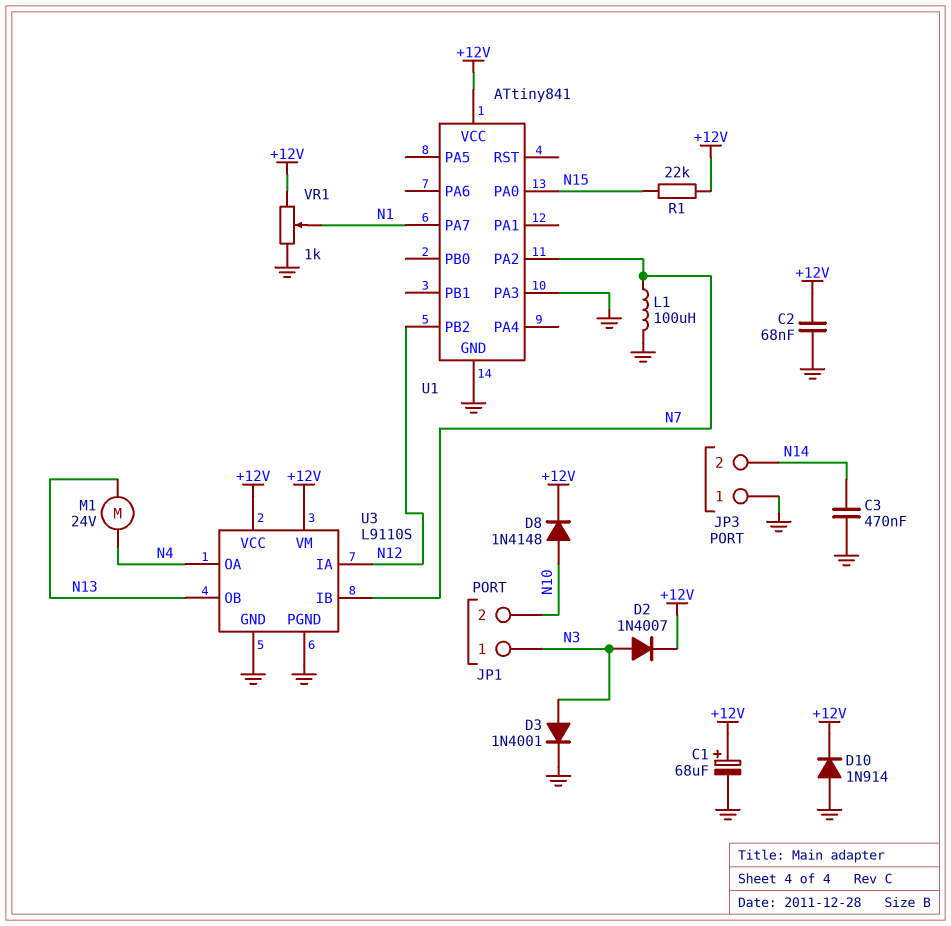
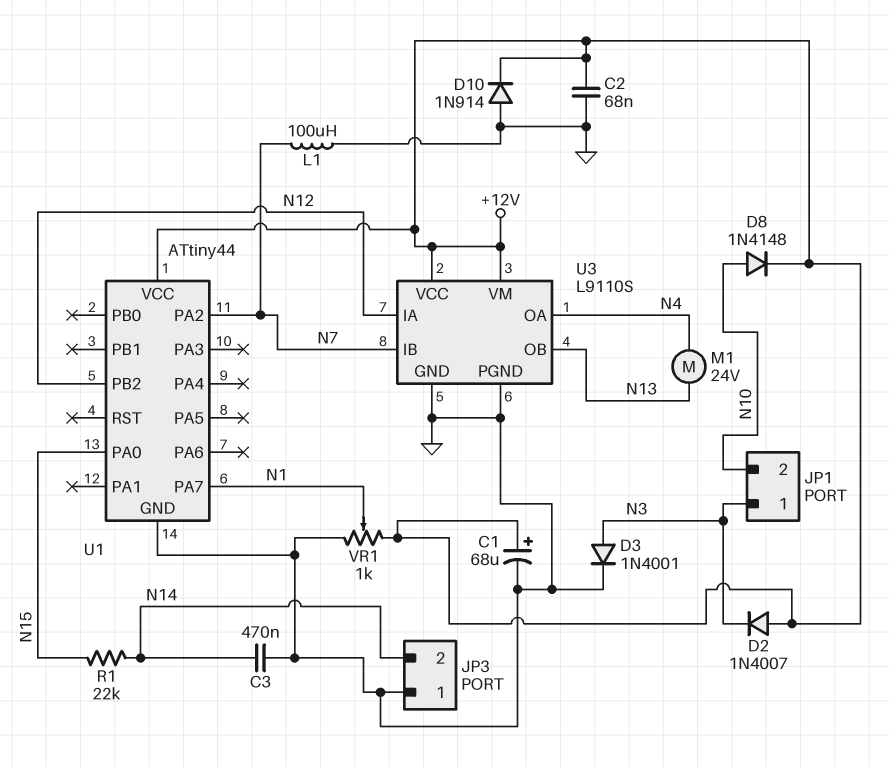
D2: diode 1N4007 (A N3, K +12V) -> diode 1N4007 (A +12V, K N3)
R1: 22k (+12V, N15) -> 22k (N14, N15)
U1: ATtiny841 -> ATtiny44
U1 pin PA3: GND -> none

